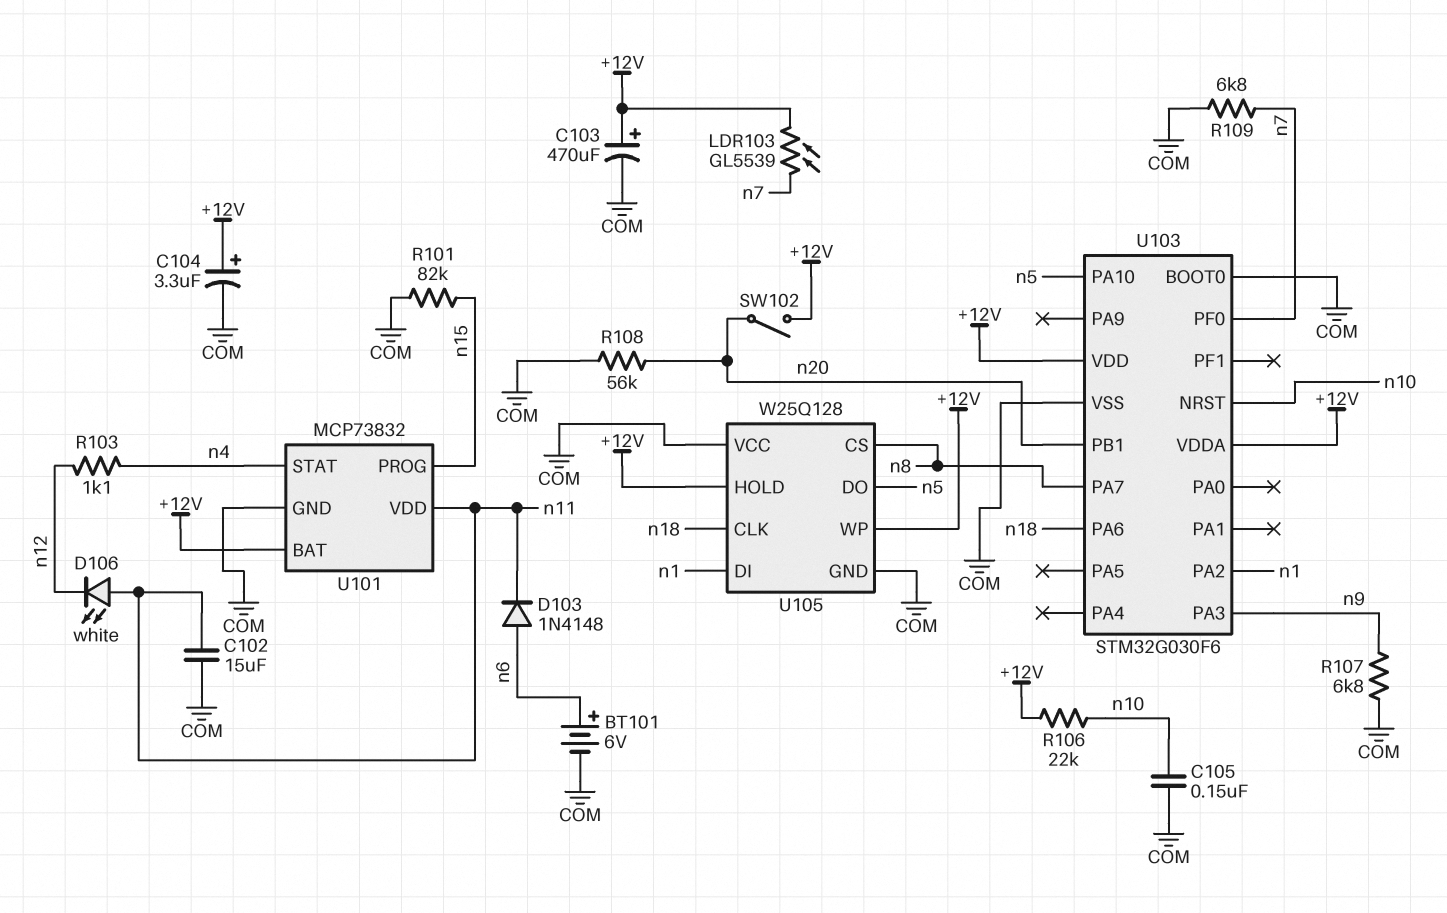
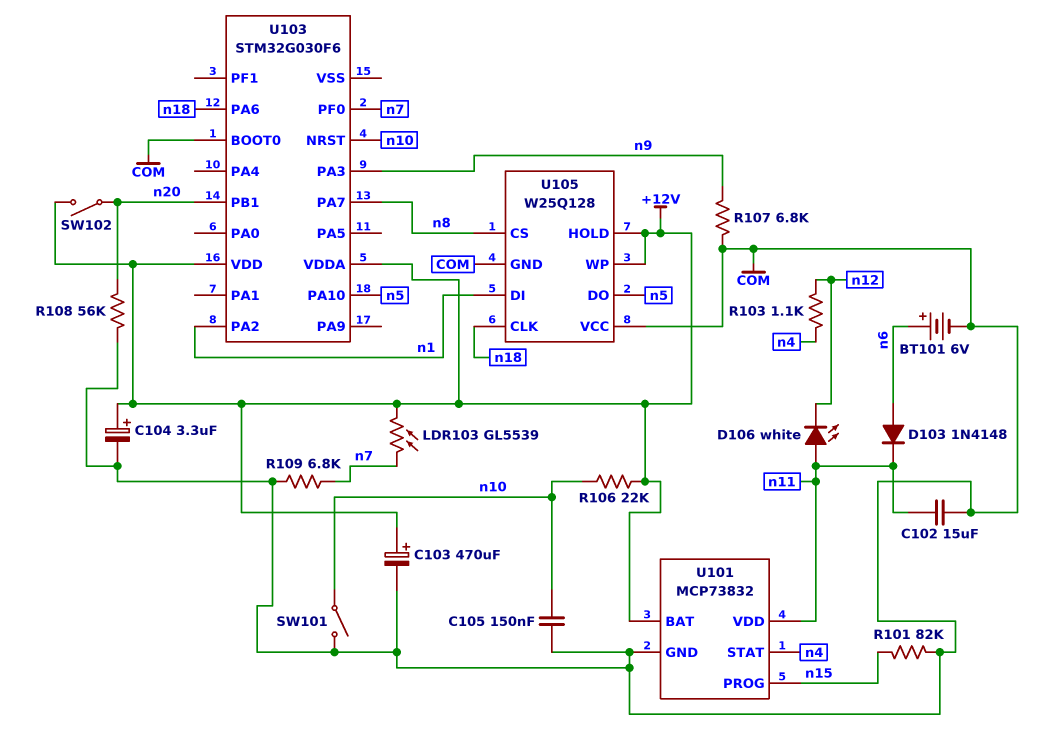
SW101: none -> switch (COM, n10)
U103 pin VSS: COM -> none

